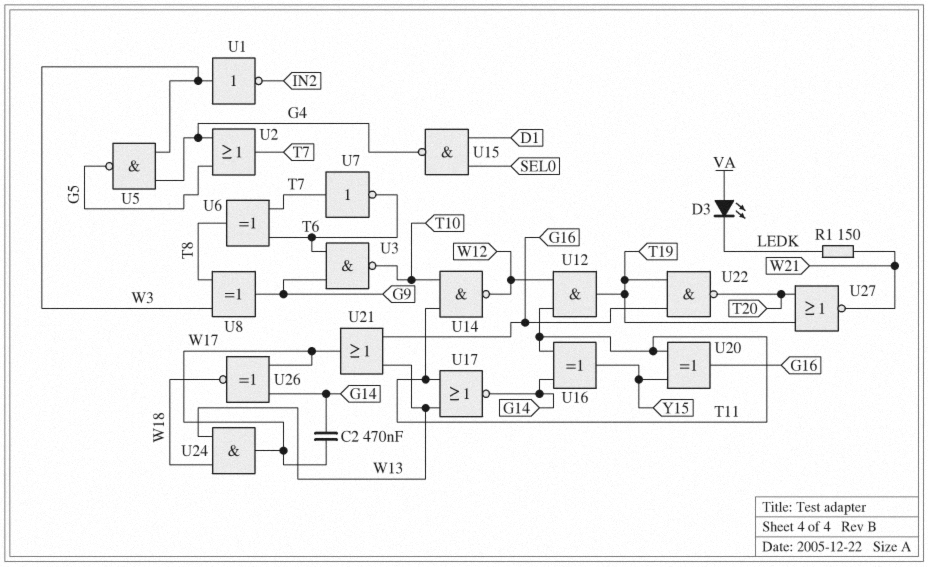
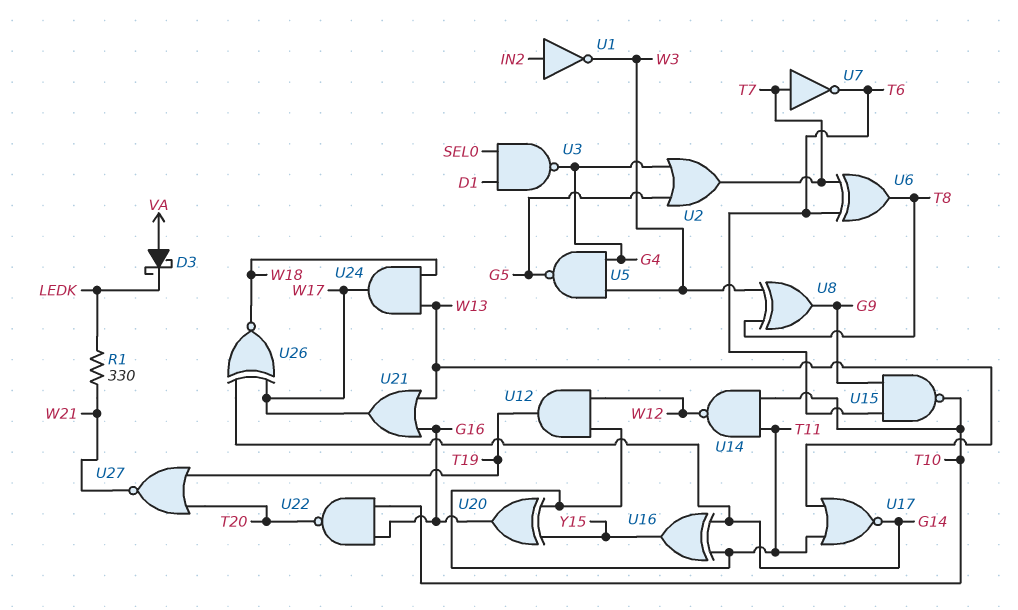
C2: 470nF (G14, W17) -> none
D3: LED (A VA, K LEDK) -> schottky (A VA, K LEDK)
R1: 150 (LEDK, W21) -> 330 (LEDK, W21)
U1: NOT (in W3, out IN2) -> NOT (in IN2, out W3)
U3: NAND (in G9, in T6, out T10) -> NAND (in D1, in SEL0, out G4)
U15: NAND (in D1, in SEL0, out G4) -> NAND (in G9, in T6, out T10)
U22: NAND (in G16, in T19, out T20) -> NAND (in G16, in T10, out T20)

